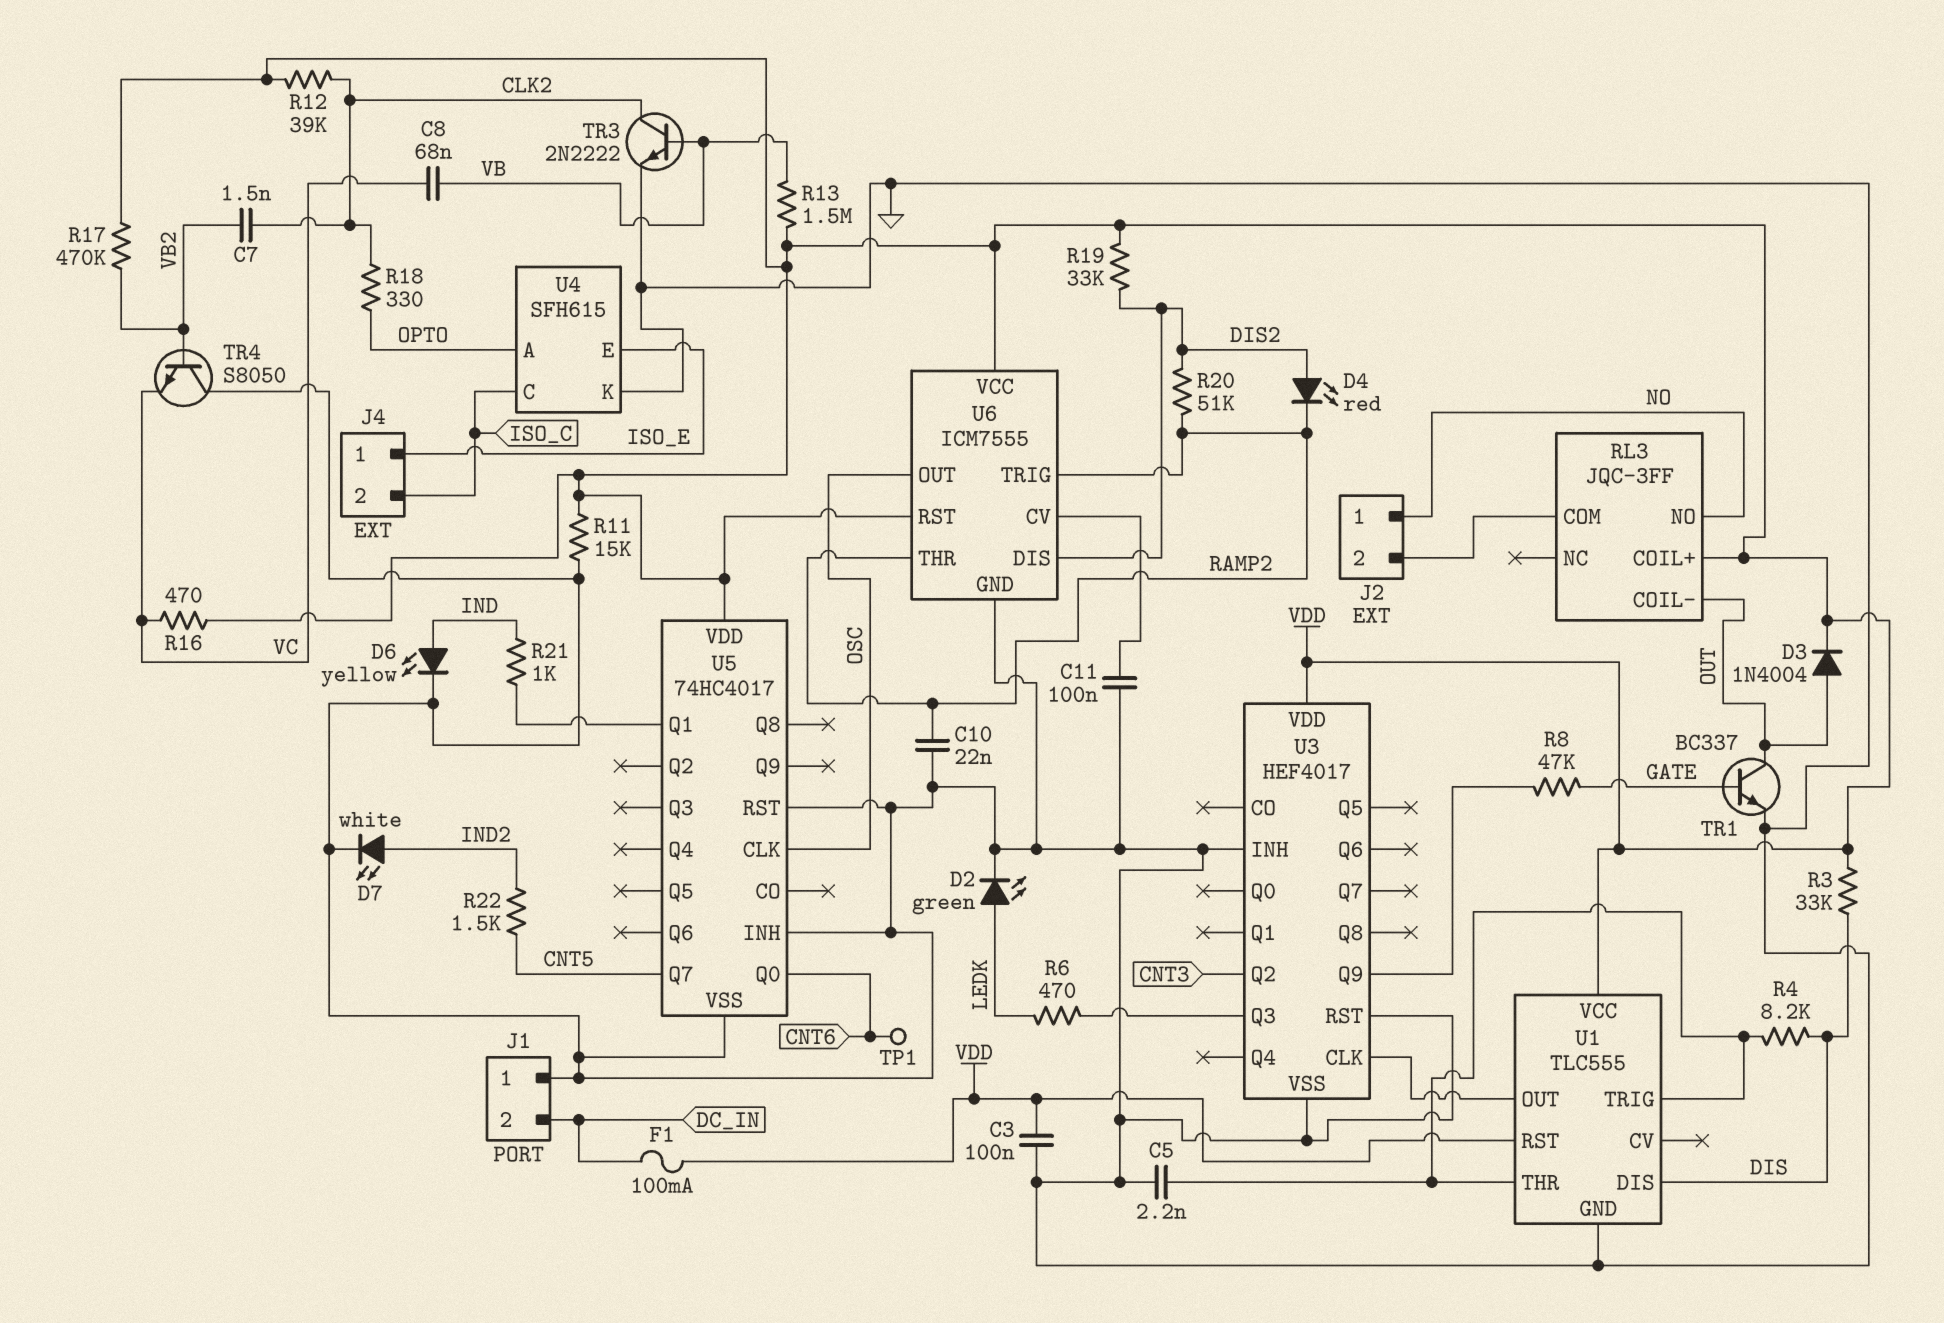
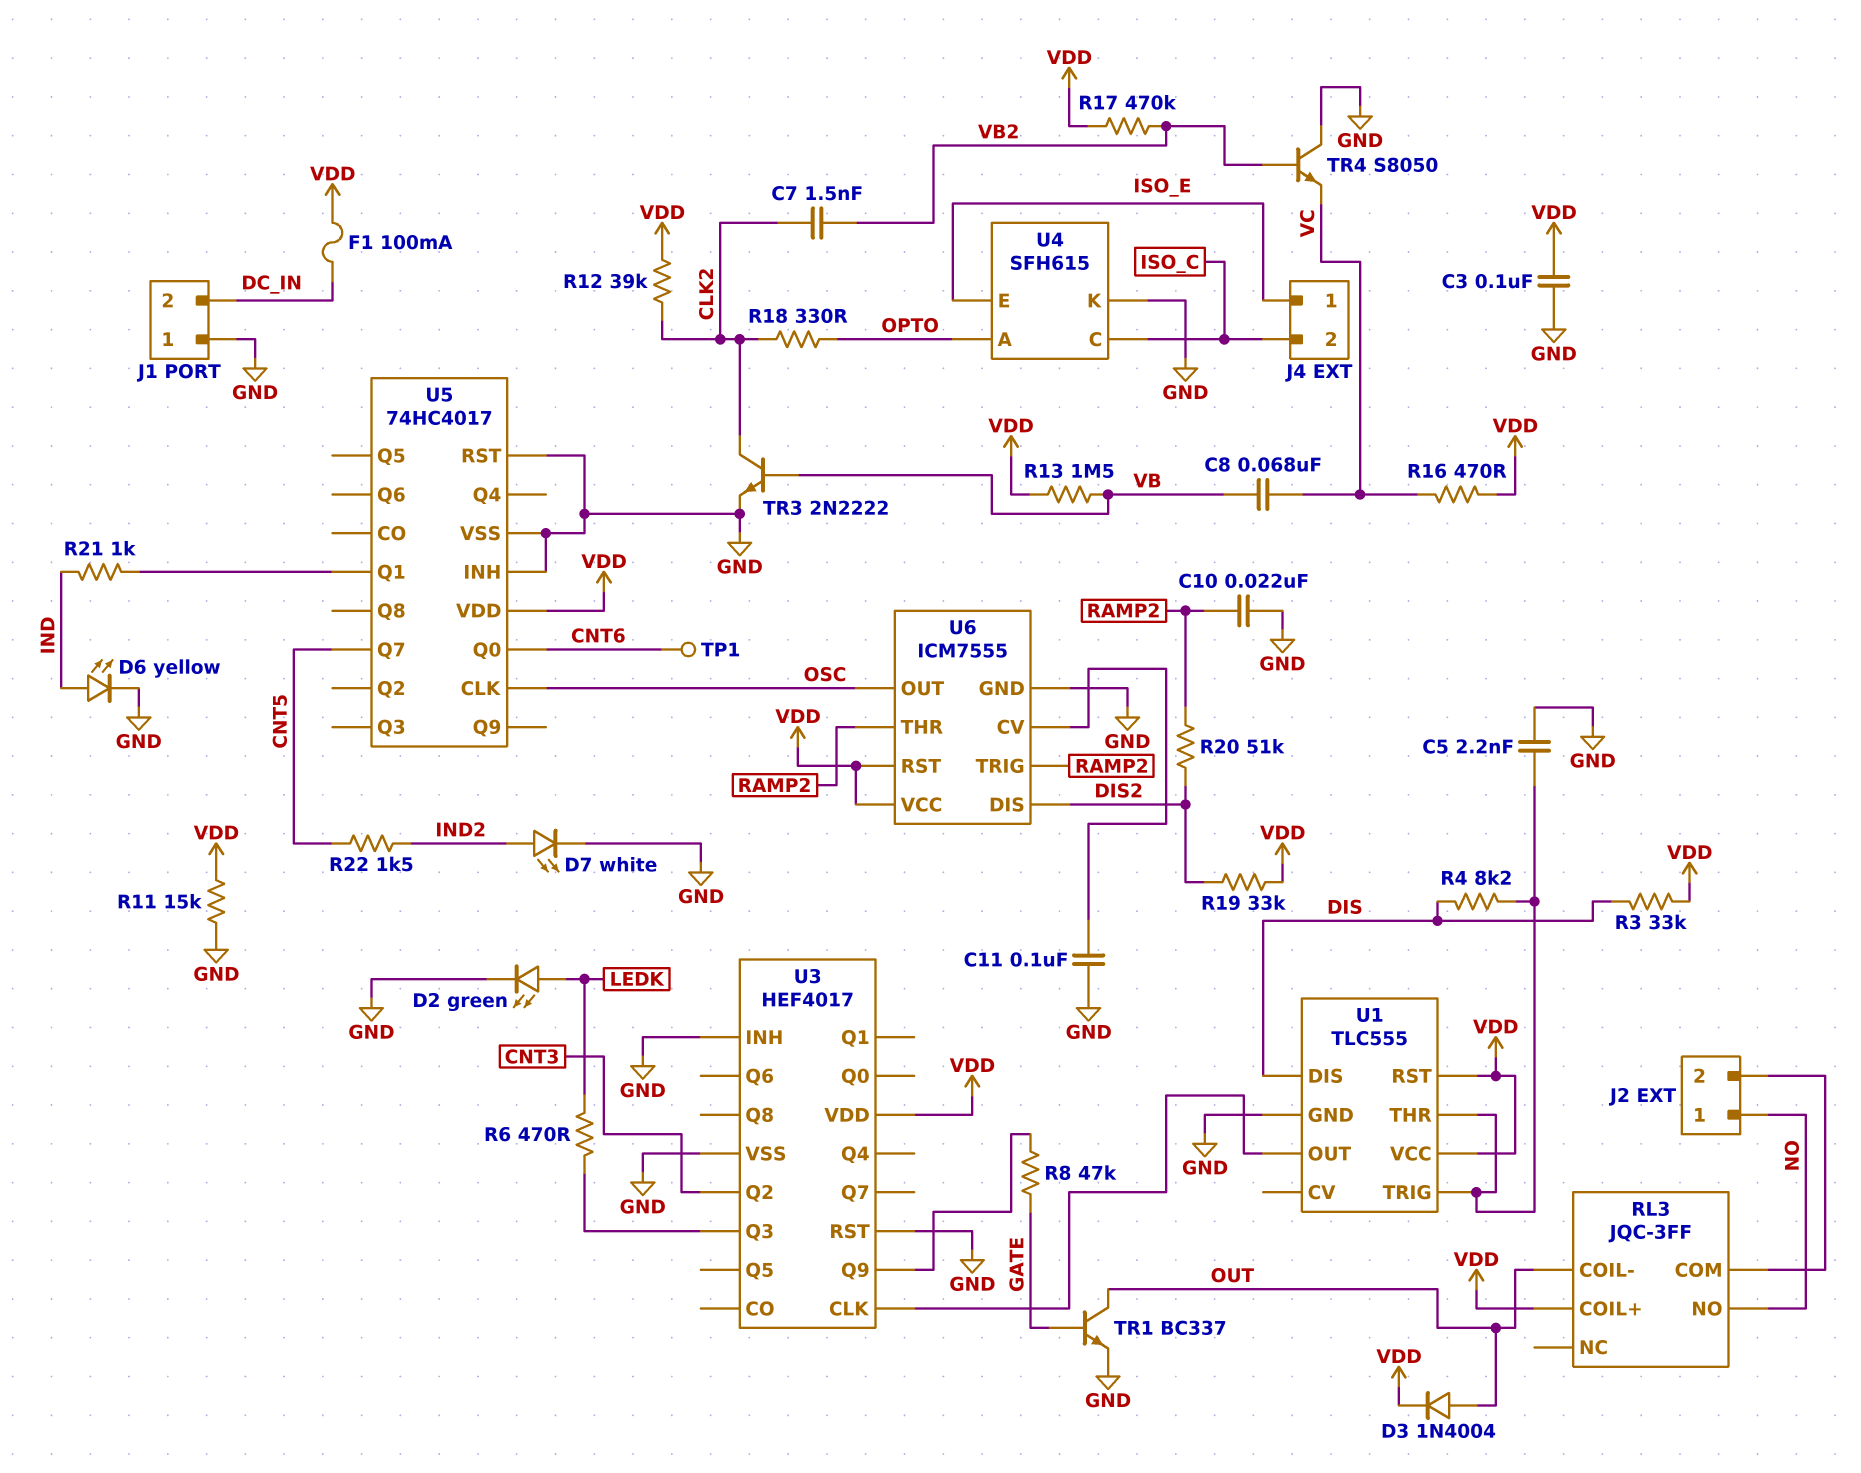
D4: LED red (A DIS2, K RAMP2) -> none

